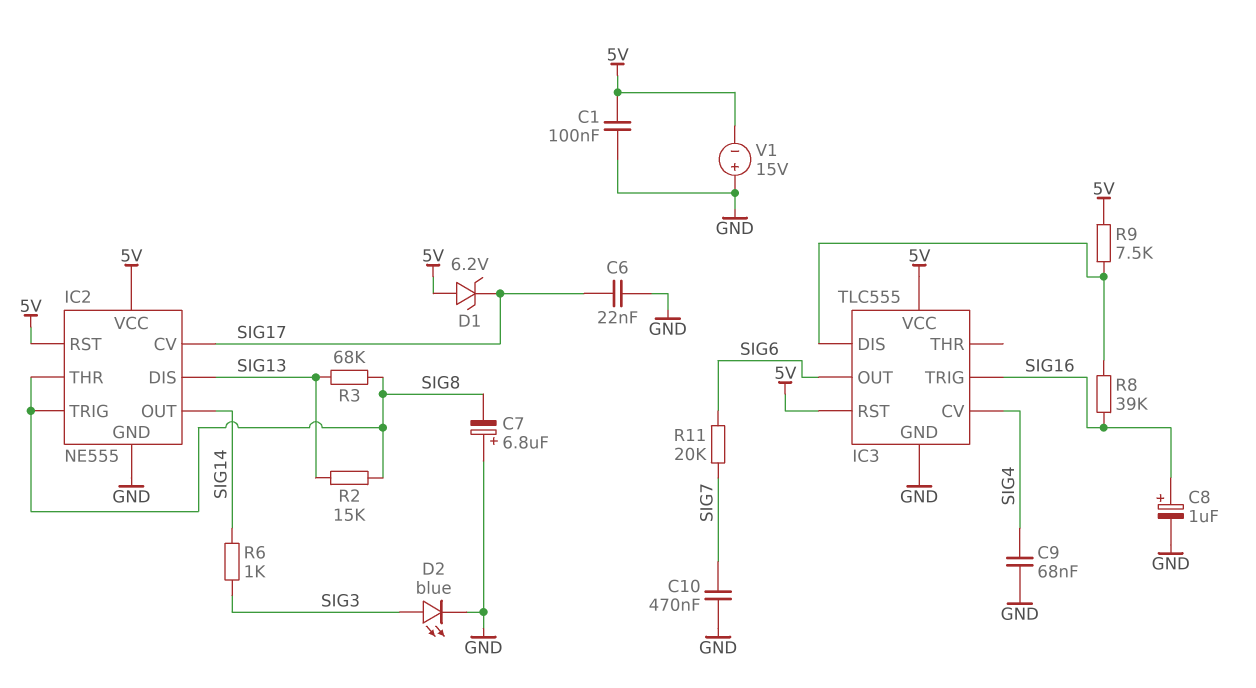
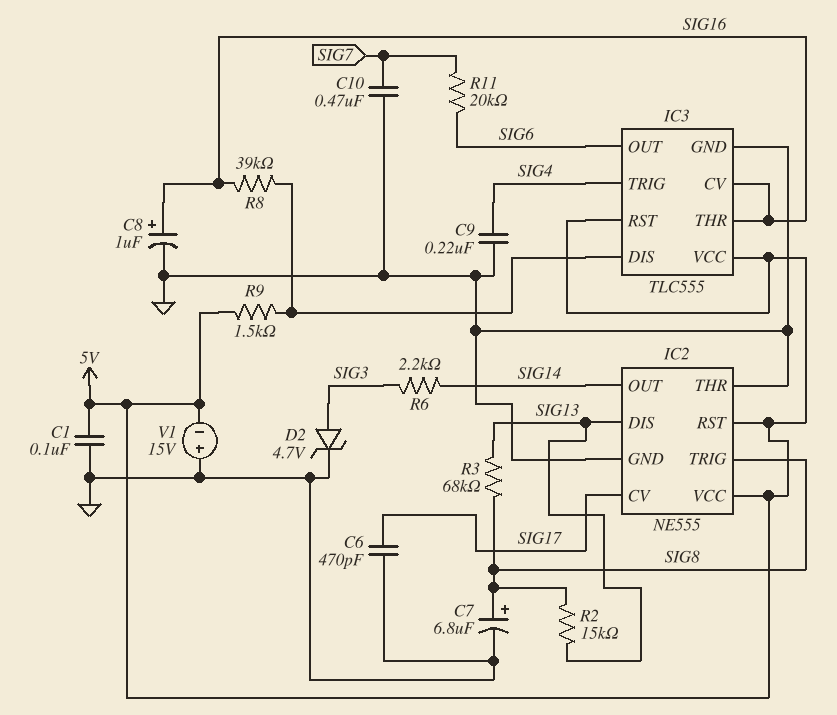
C6: 22nF (GND, SIG17) -> 470pF (GND, SIG17)
C7: 6.8uF (plus GND, minus SIG8) -> 6.8uF (plus SIG8, minus GND)
C9: 68nF (GND, SIG4) -> 220nF (GND, SIG4)
D1: zener 6.2V (A 5V, K SIG17) -> none
D2: LED blue (A SIG3, K GND) -> zener 4.7V (A SIG3, K GND)
IC2 pin THR: SIG8 -> GND
IC3 pin CV: SIG4 -> SIG16
IC3 pin THR: none -> SIG16
IC3 pin TRIG: SIG16 -> SIG4
R6: 1k (SIG3, SIG14) -> 2.2k (SIG3, SIG14)
R9: 7.5k (5V, IC3/DIS) -> 1.5k (5V, IC3/DIS)

